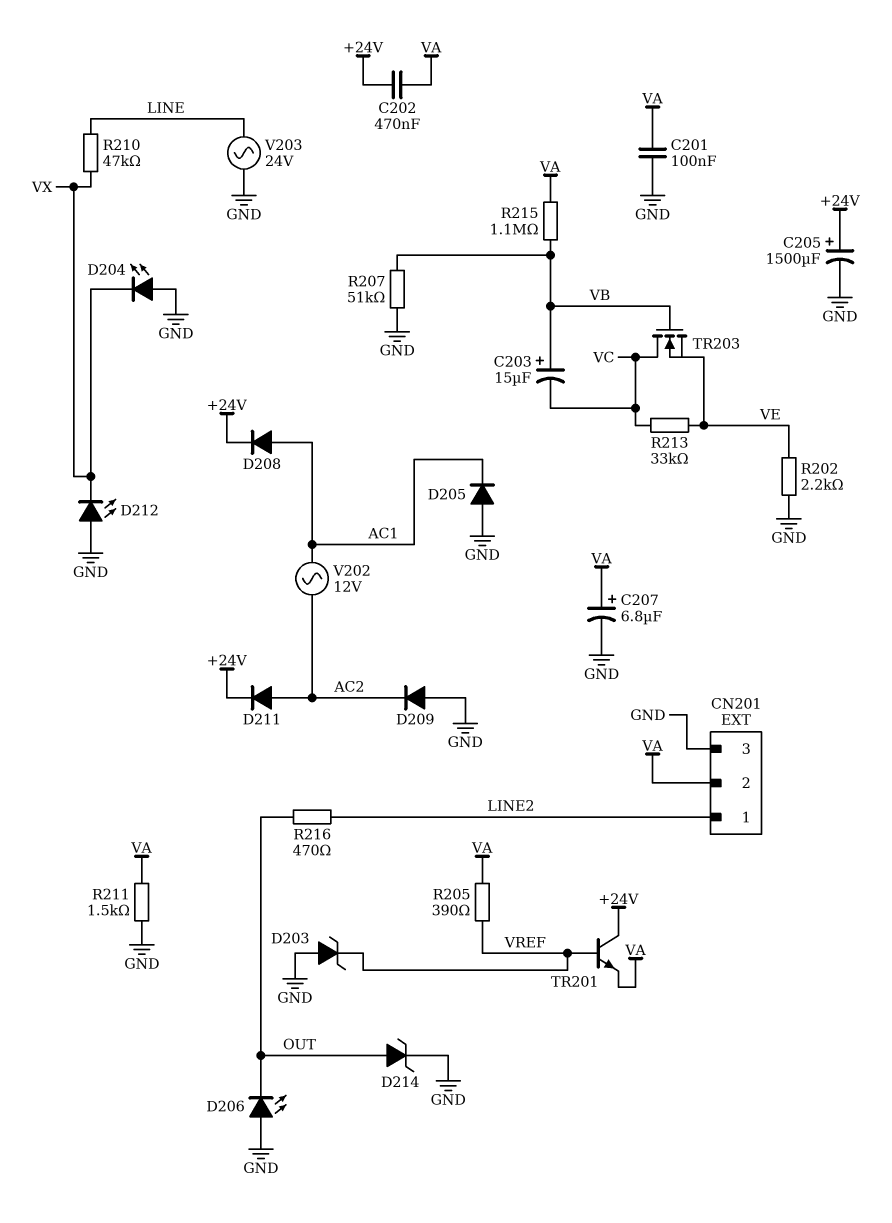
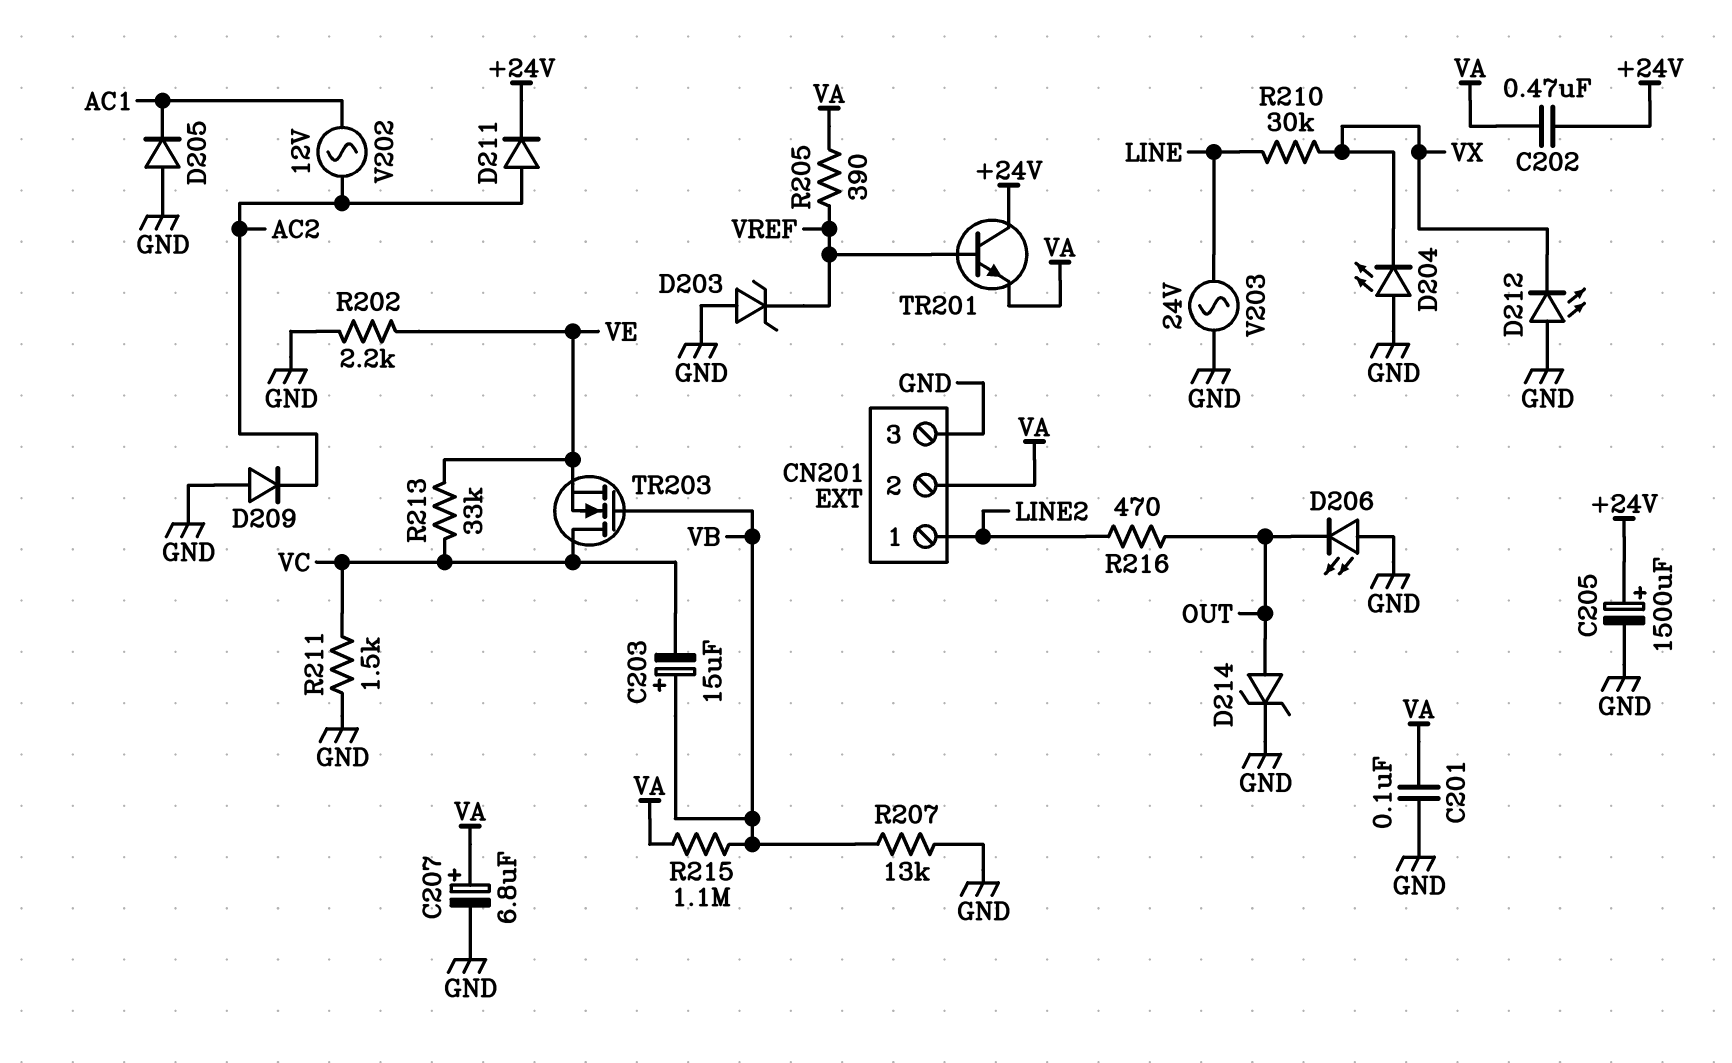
D208: diode (A AC1, K +24V) -> none
R207: 51k (GND, VB) -> 13k (GND, VB)
R210: 47k (LINE, VX) -> 30k (LINE, VX)
R211: 1.5k (GND, VA) -> 1.5k (GND, VC)

